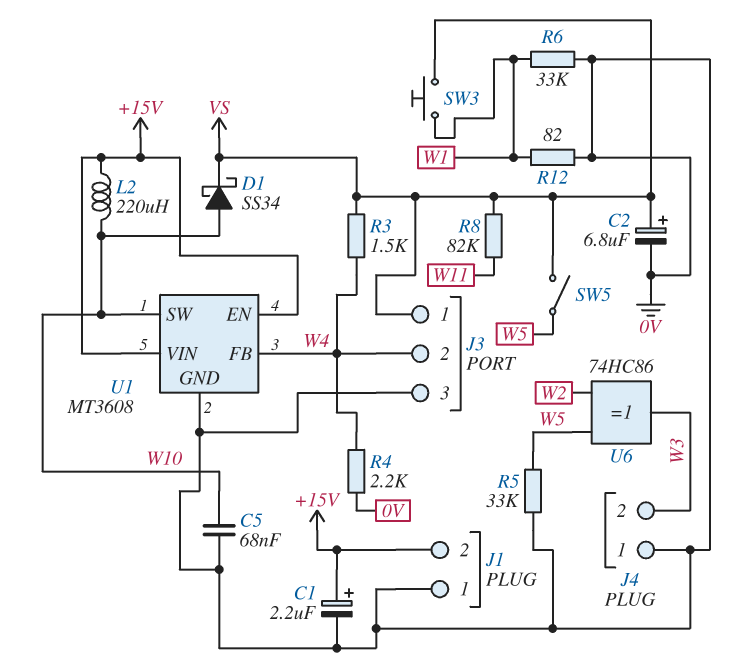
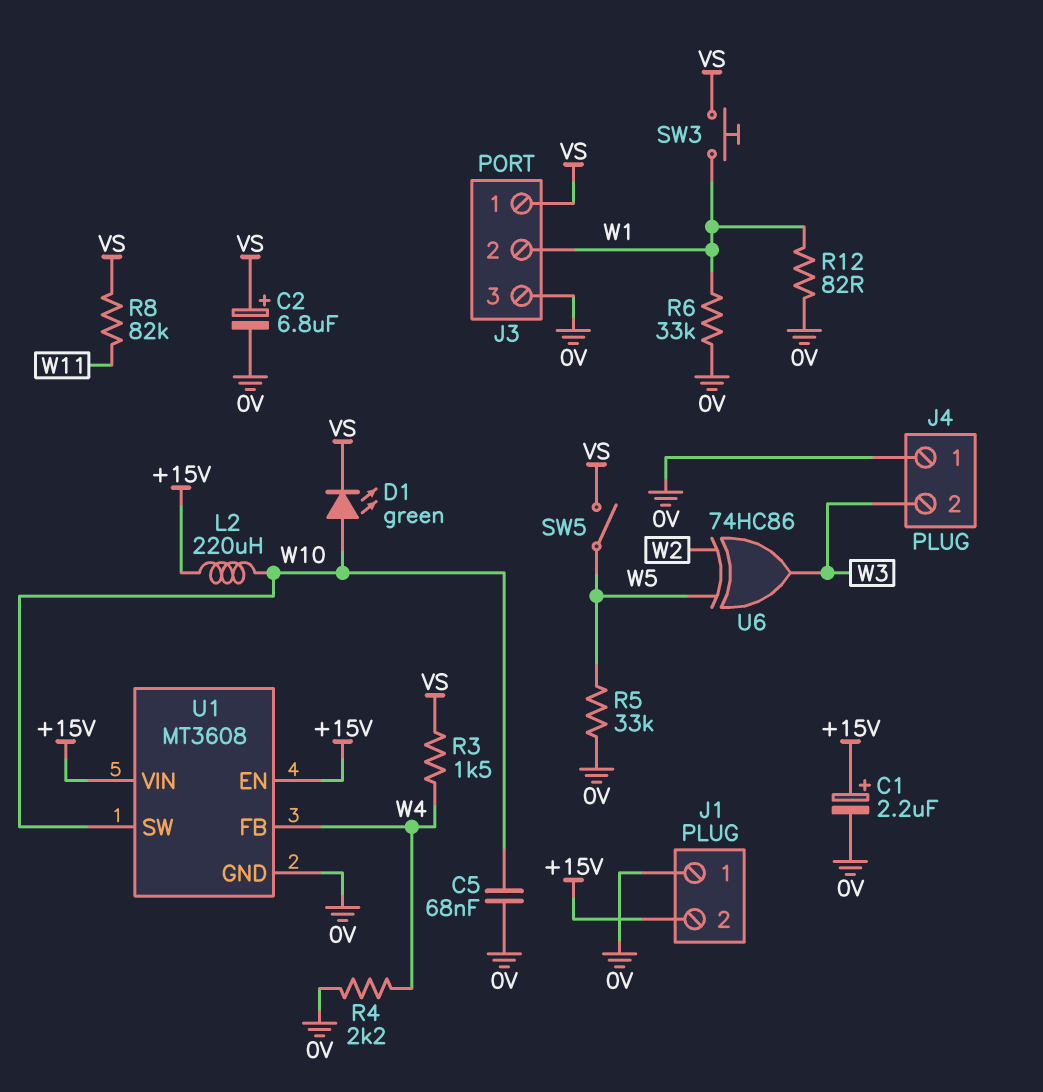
D1: schottky SS34 (A W10, K VS) -> LED green (A W10, K VS)
J3 pin 2: W4 -> W1

